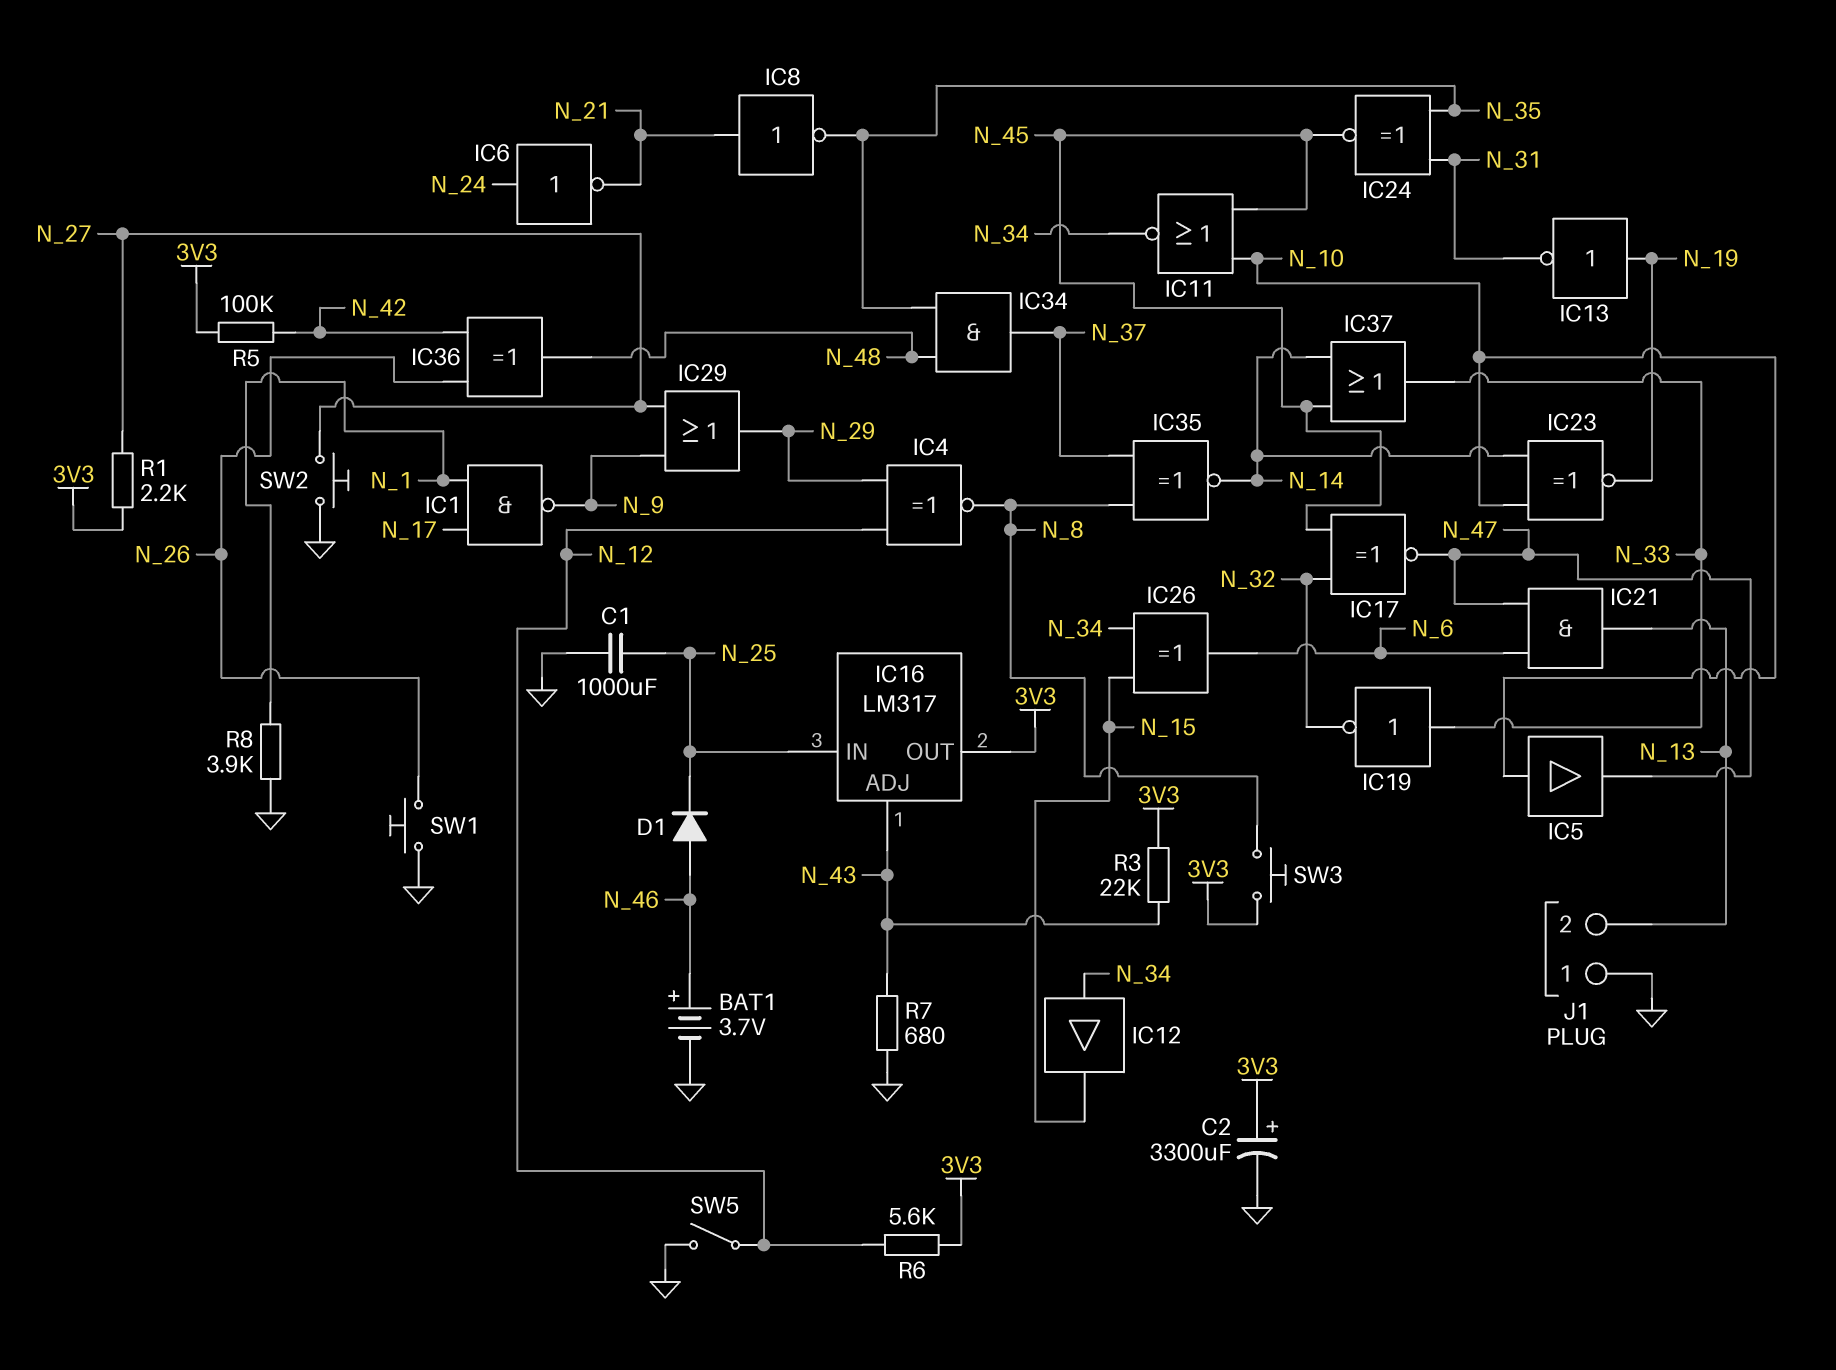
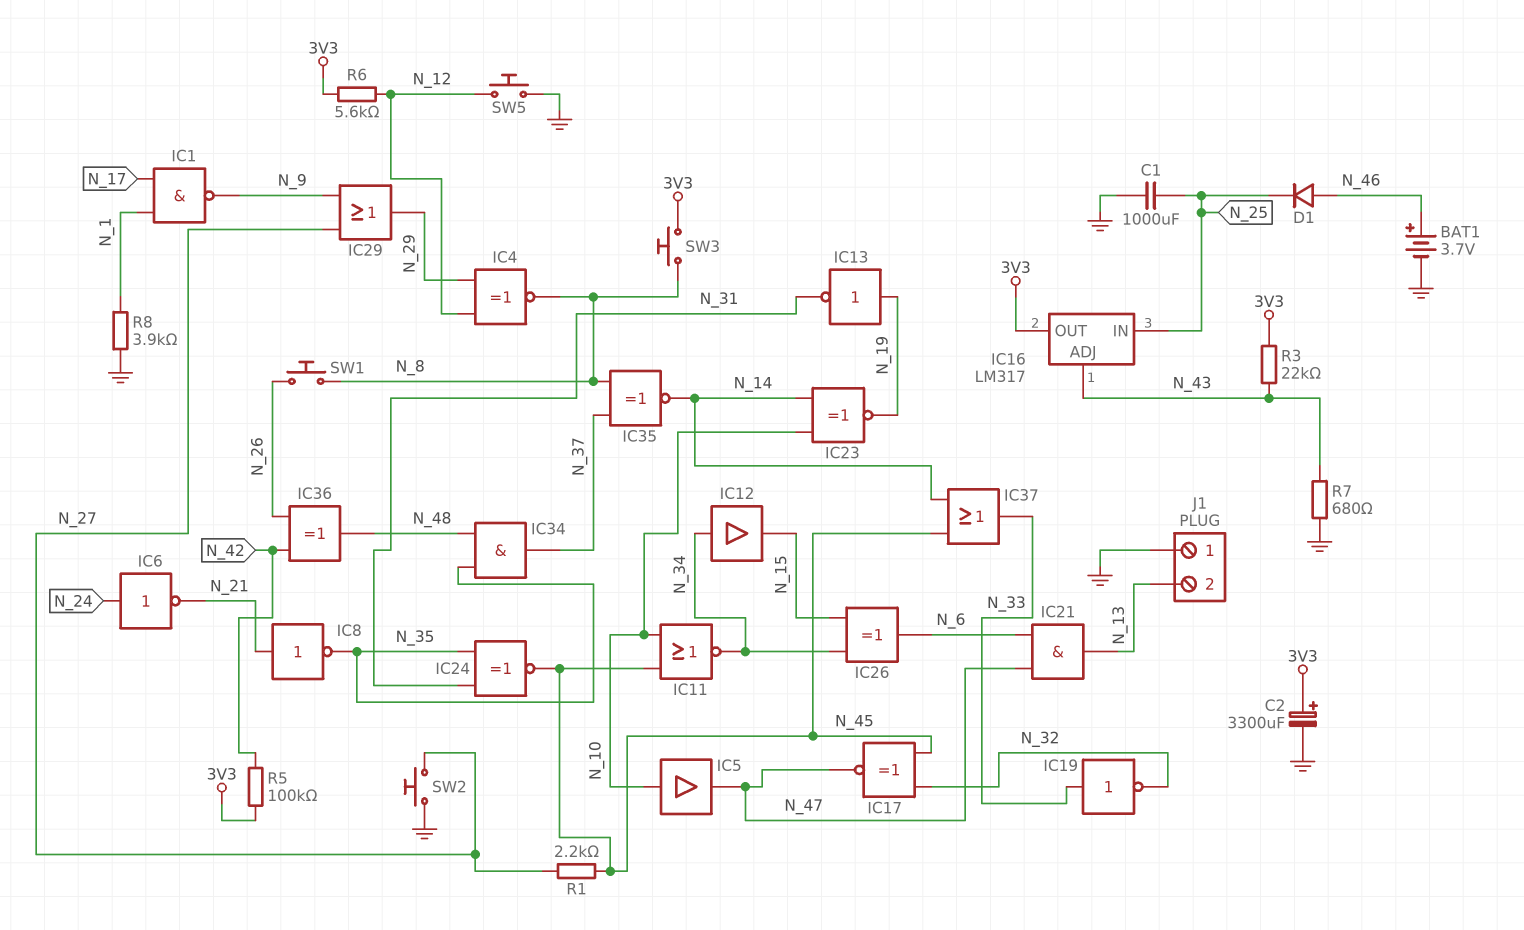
R1: 2.2k (3V3, N_27) -> 2.2k (N_27, N_45)
SW1: button (GND, N_26) -> button (N_8, N_26)
SW5: switch (GND, N_12) -> button (GND, N_12)

